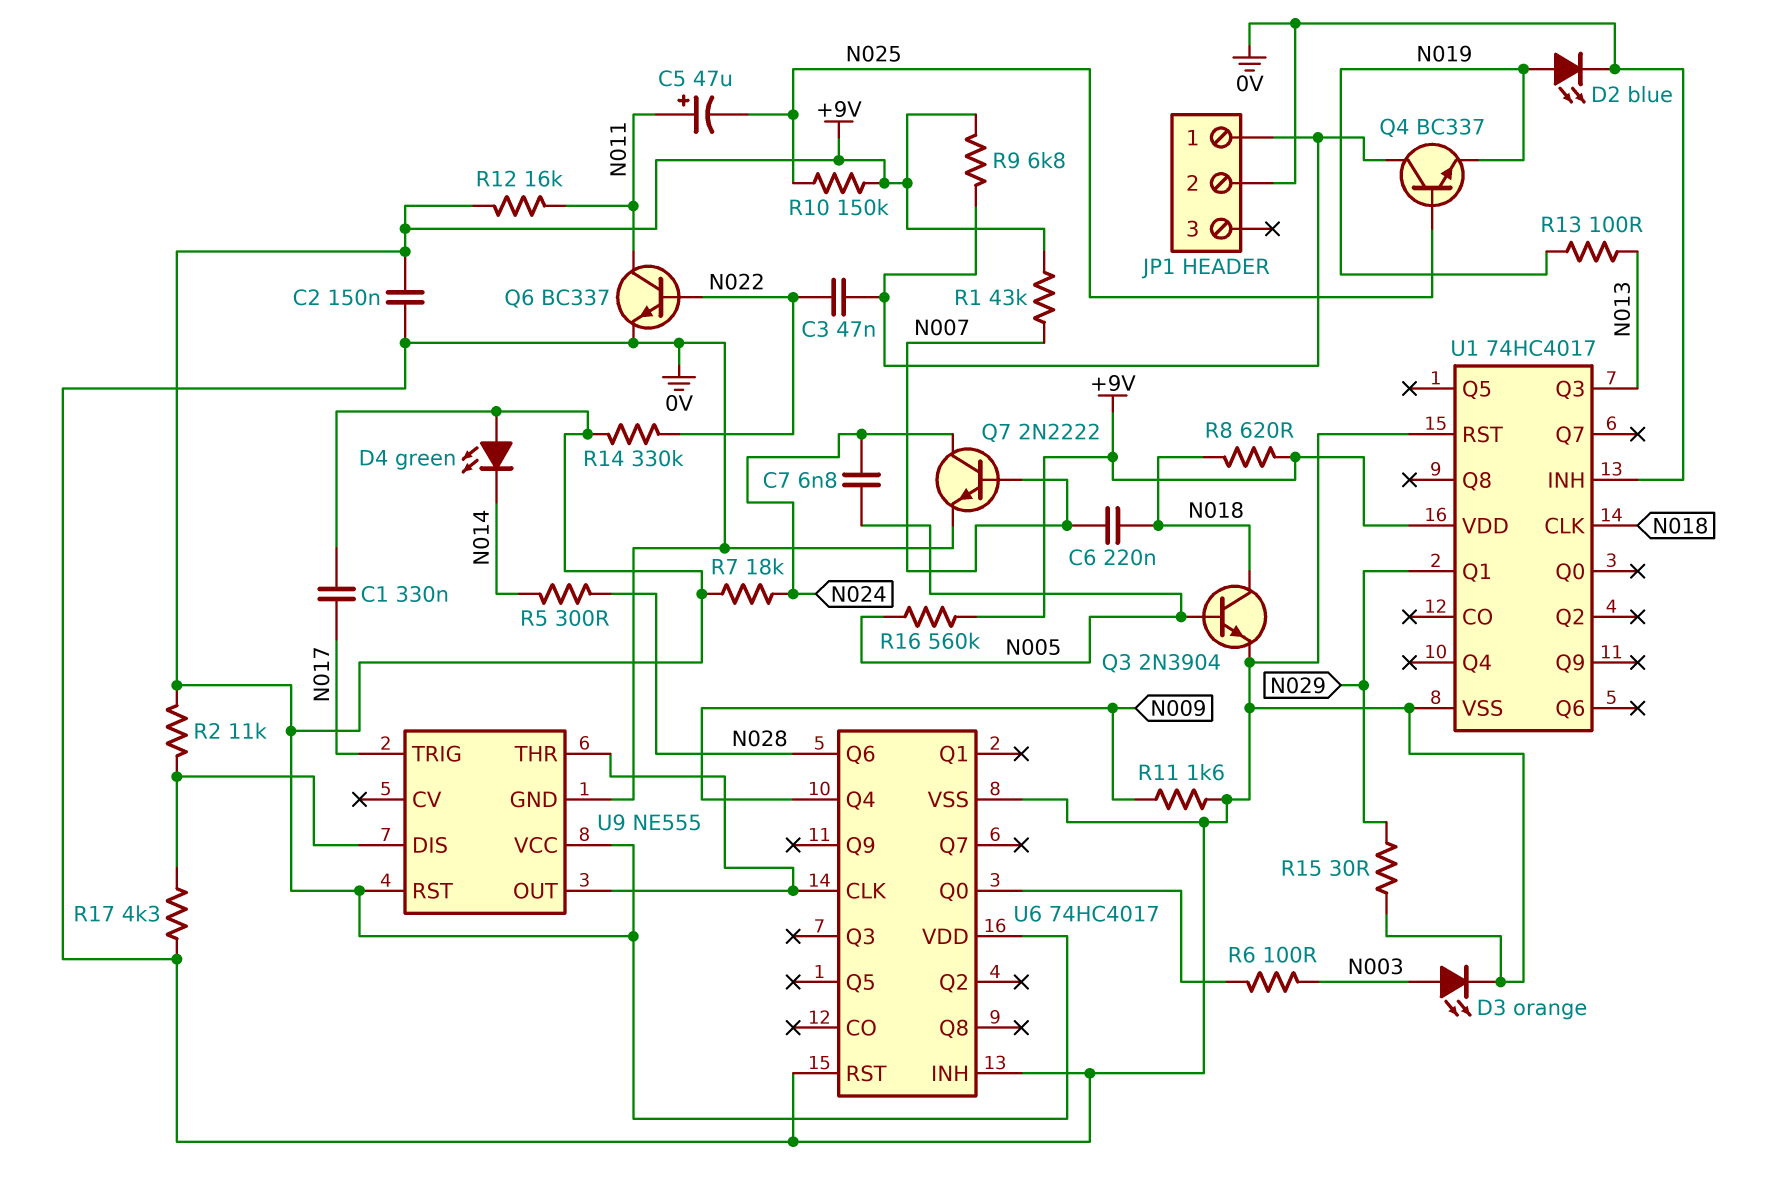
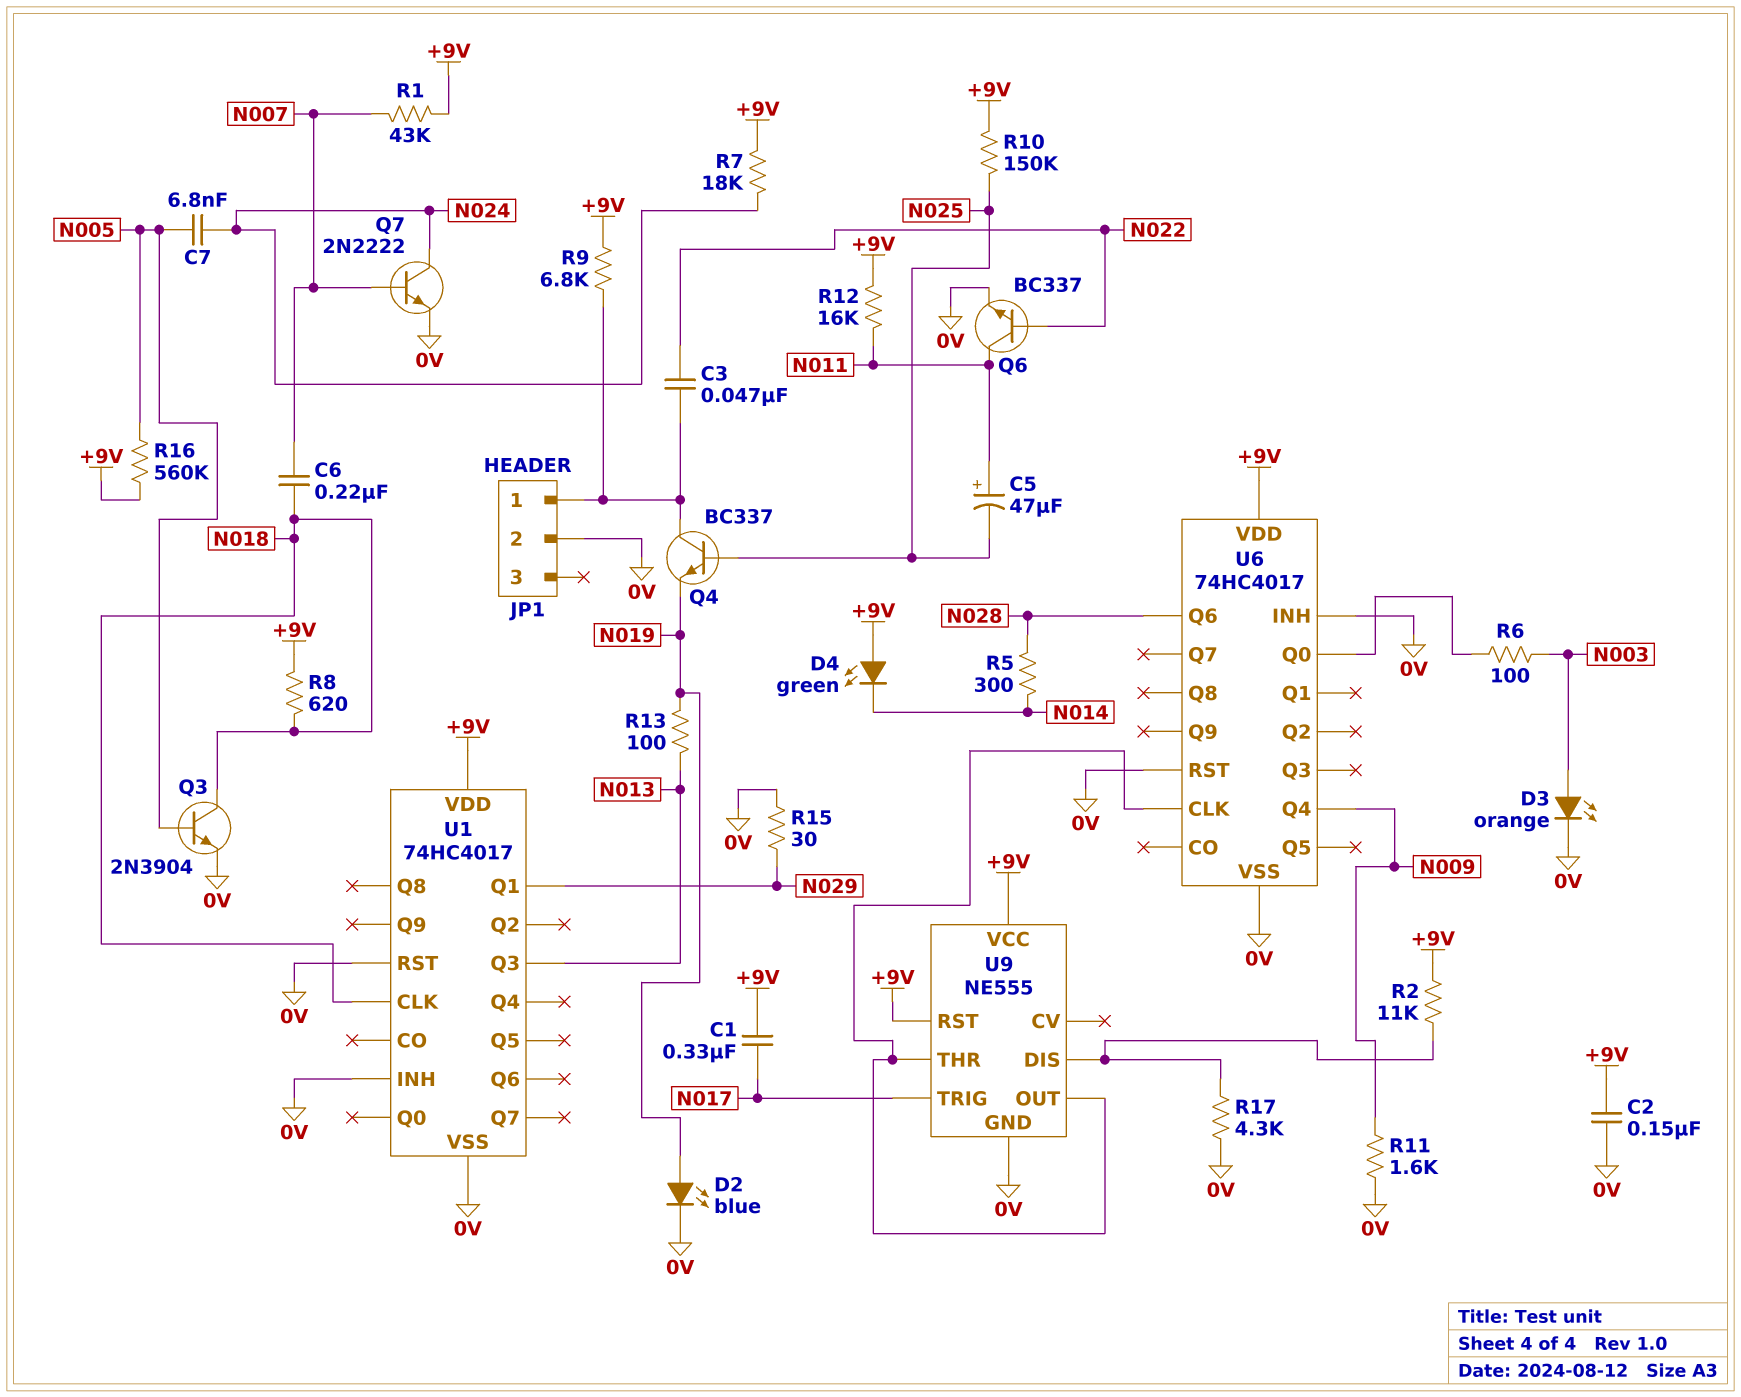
R14: 330k (+9V, N022) -> none

